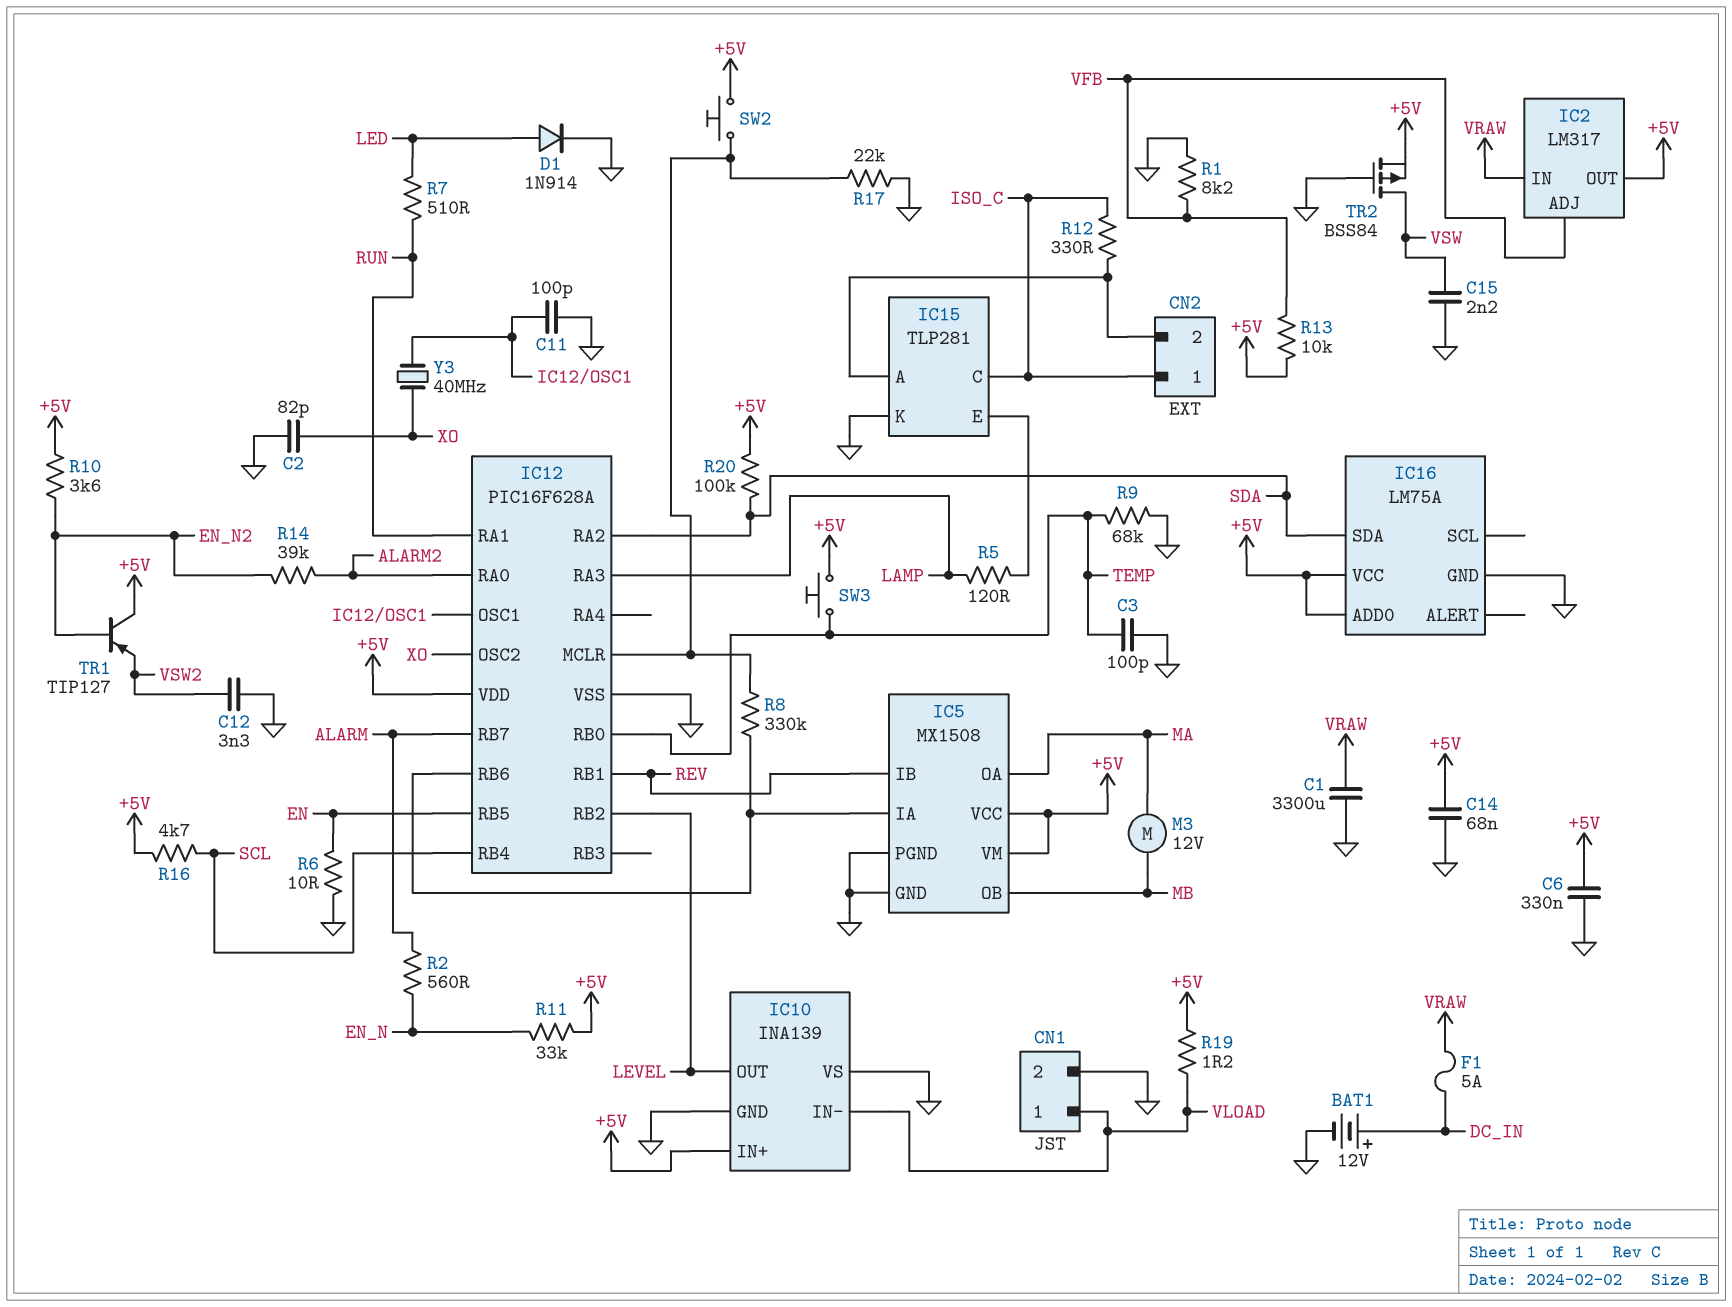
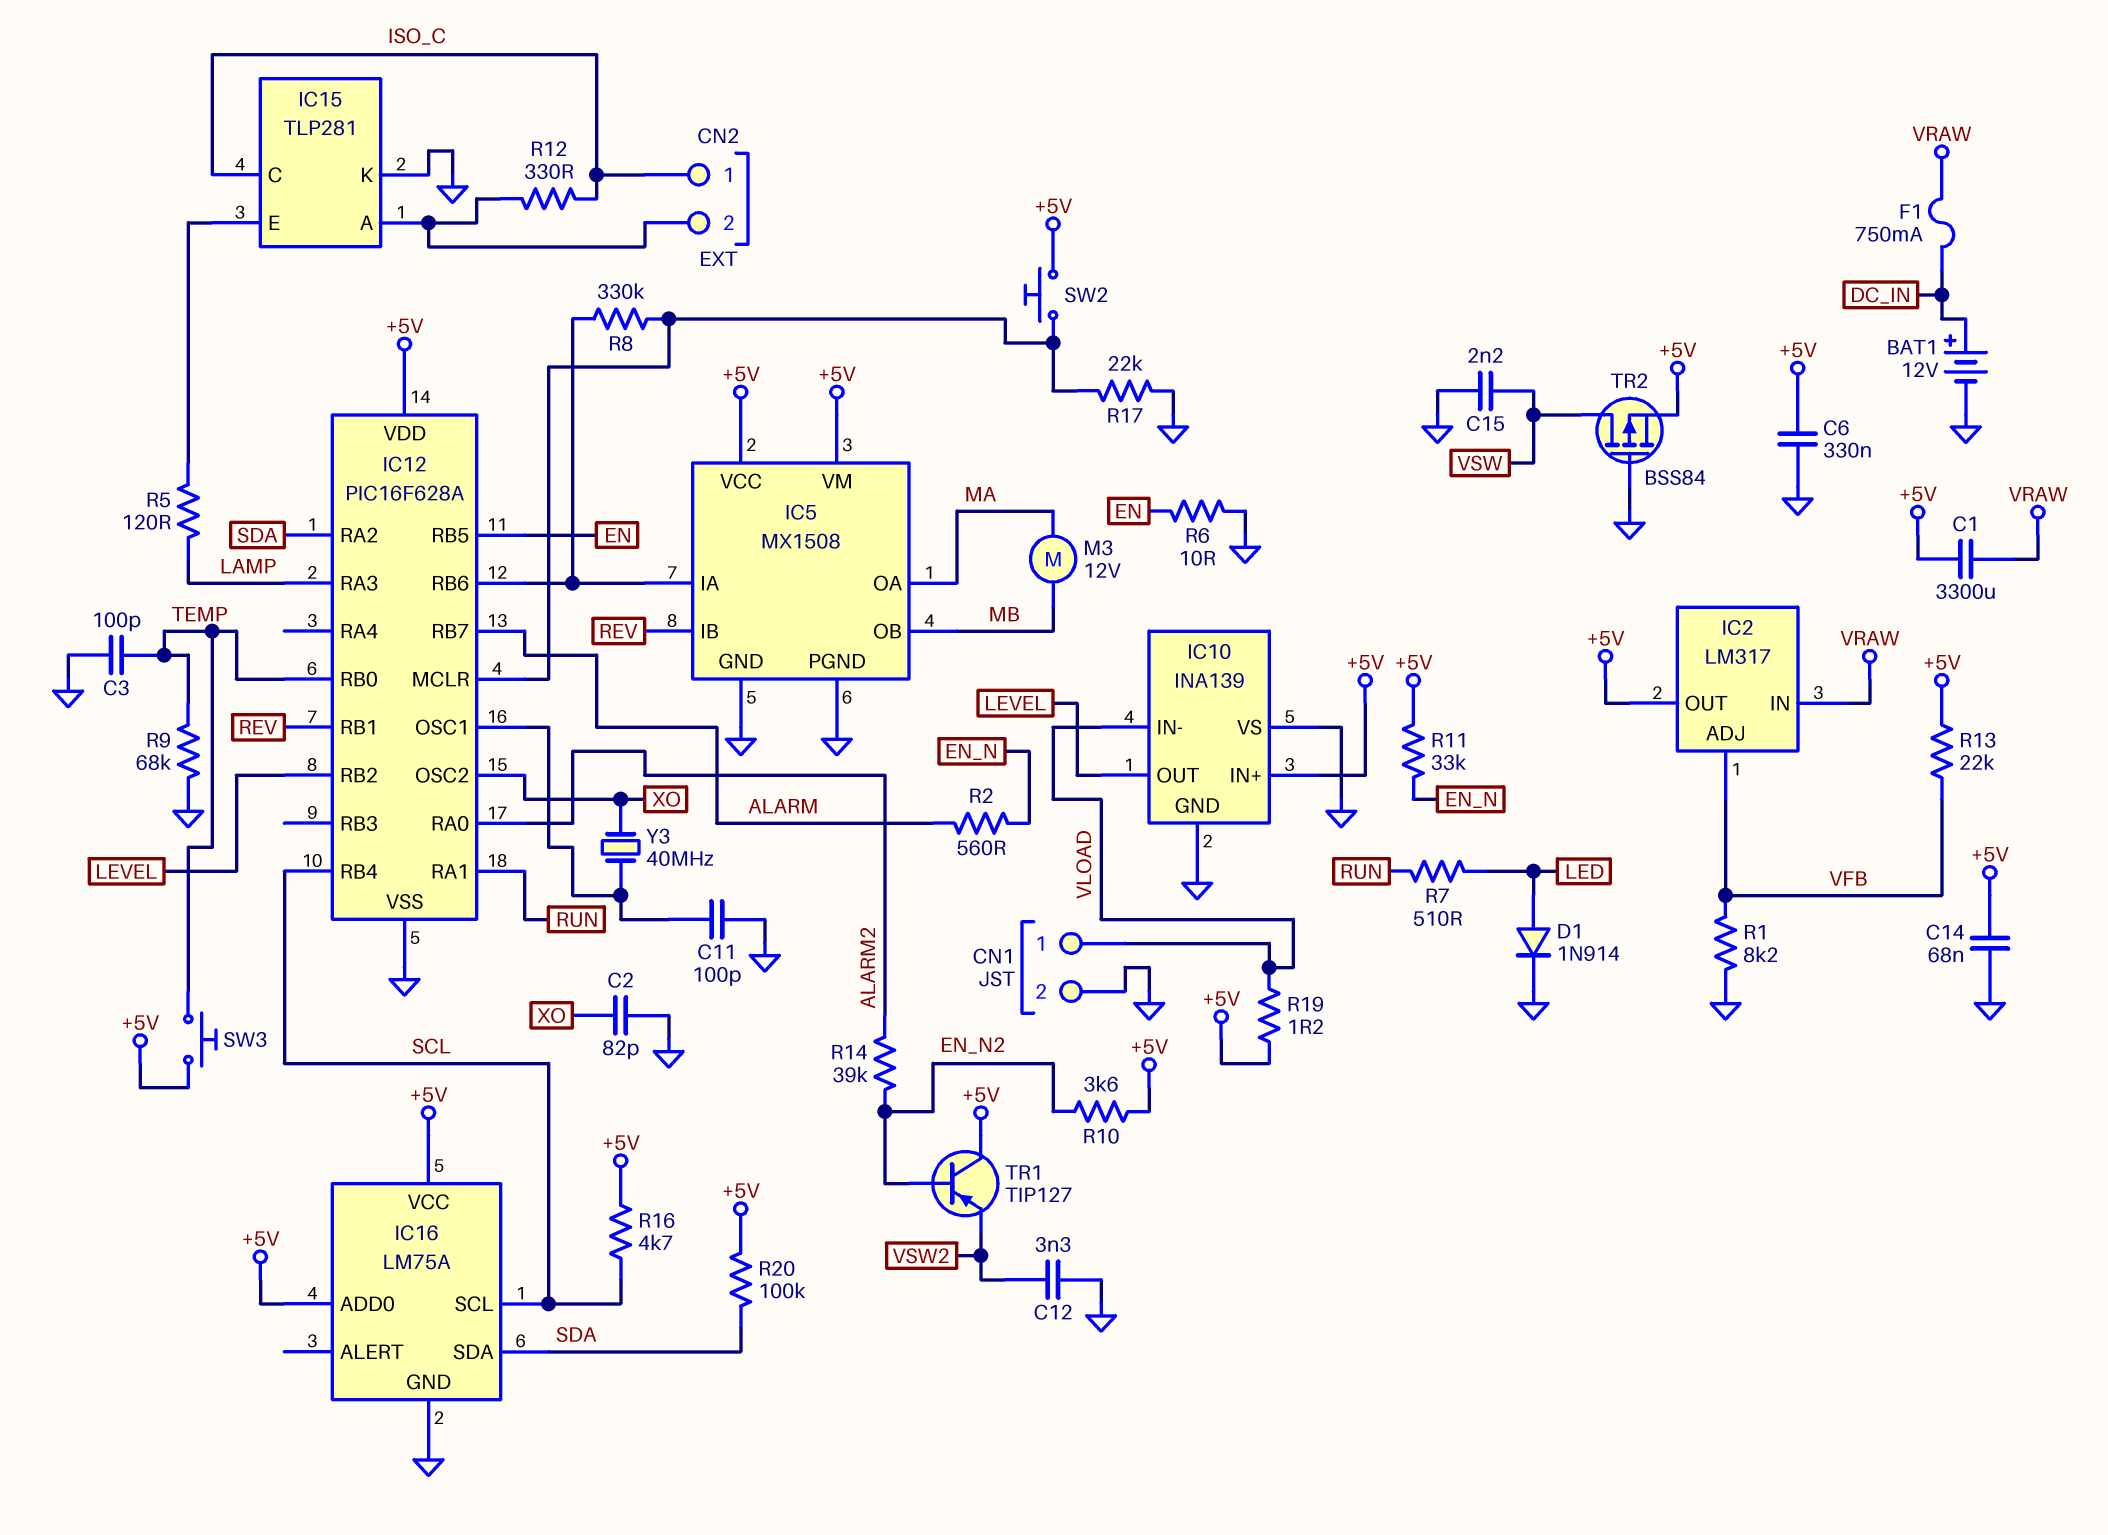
C1: 3300uF (GND, VRAW) -> 3300uF (+5V, VRAW)
F1: 5A (DC_IN, VRAW) -> 750mA (DC_IN, VRAW)
IC16 pin SCL: none -> SCL
R13: 10k (+5V, VFB) -> 22k (+5V, VFB)

